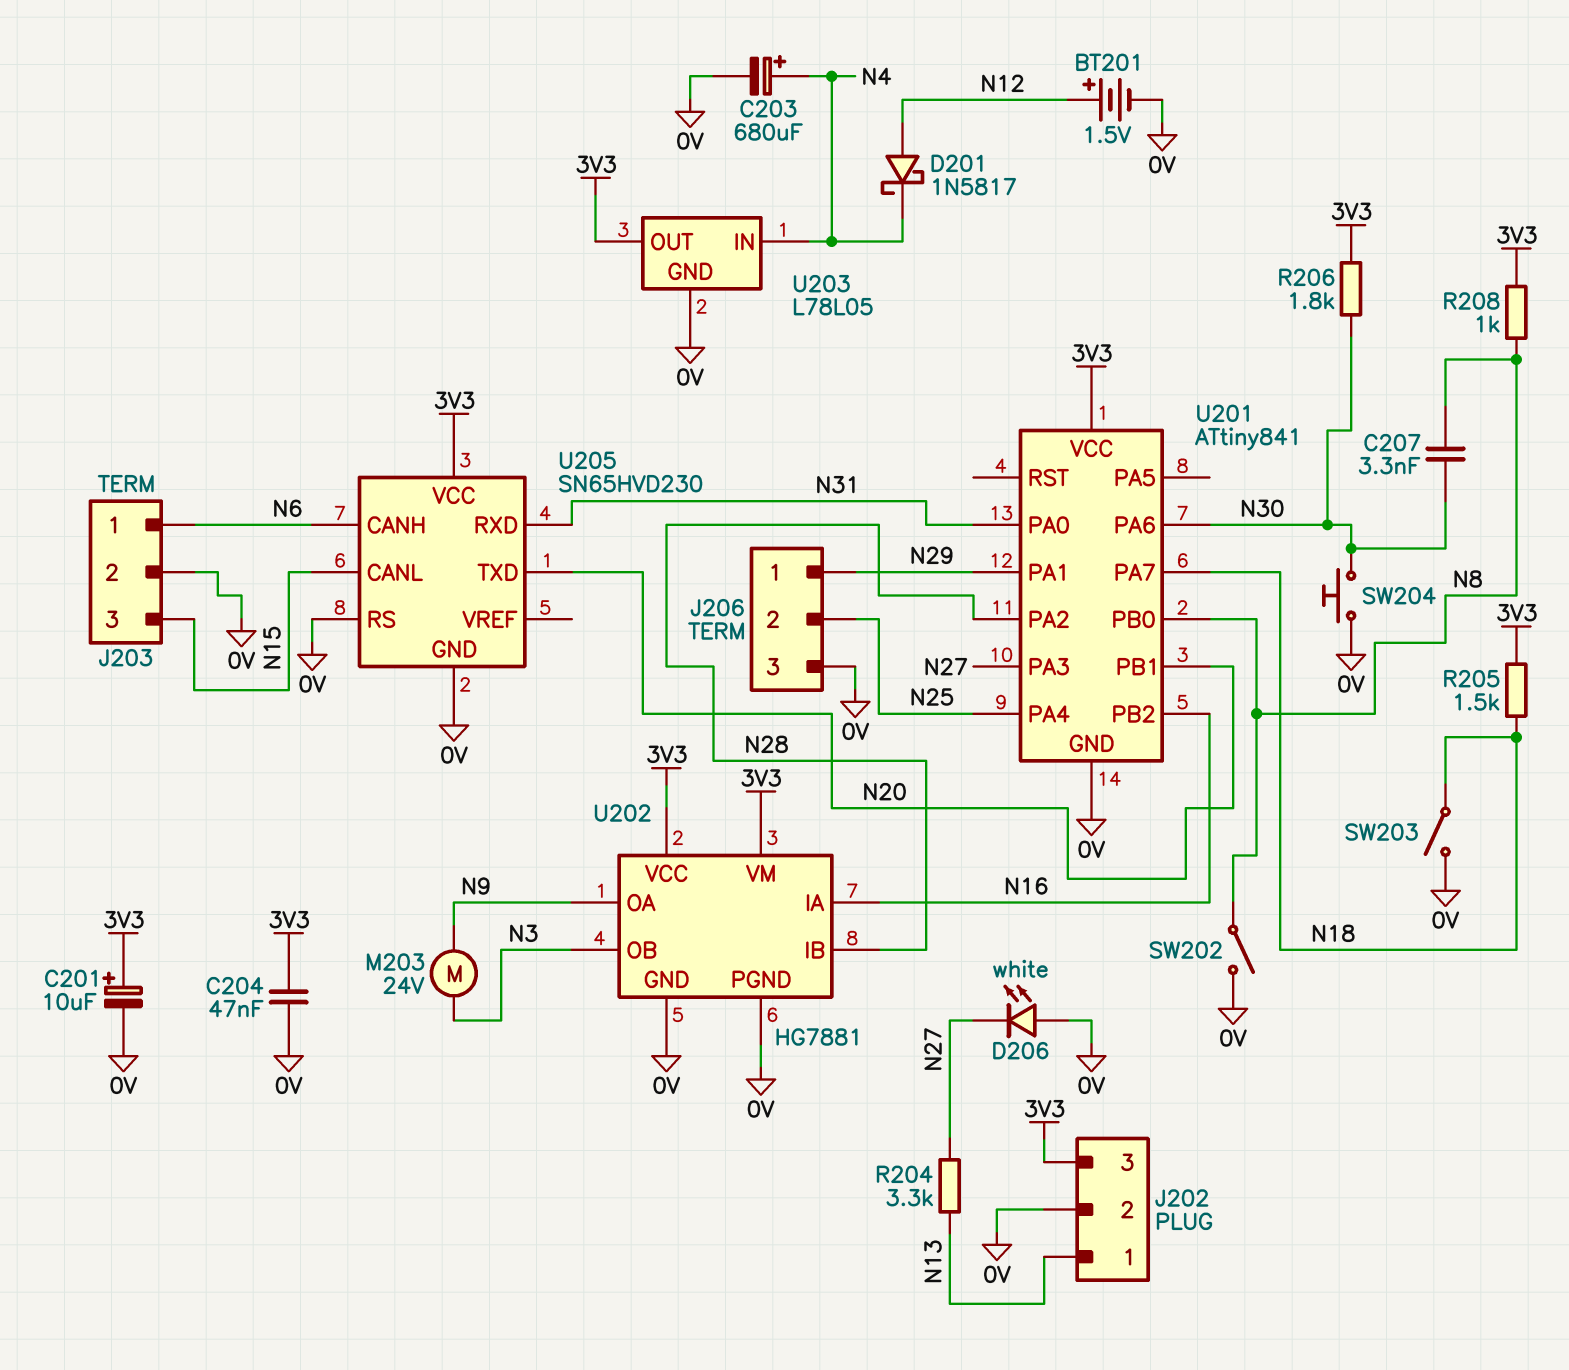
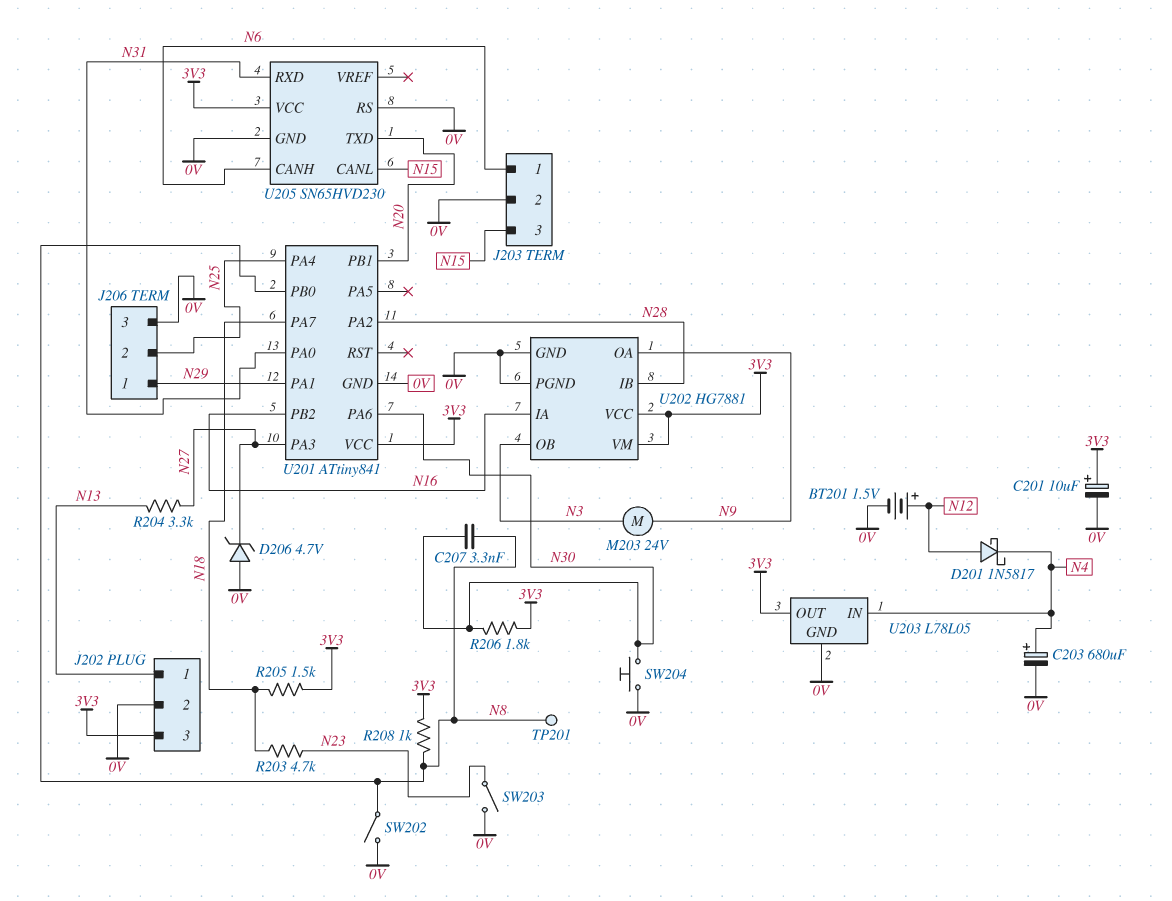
C204: 47nF (0V, 3V3) -> none
D206: LED white (A 0V, K N27) -> zener 4.7V (A 0V, K N27)
R203: none -> 4.7k (N18, N23)
SW203: switch (0V, N18) -> switch (0V, N23)
TP201: none -> test point (N8)

